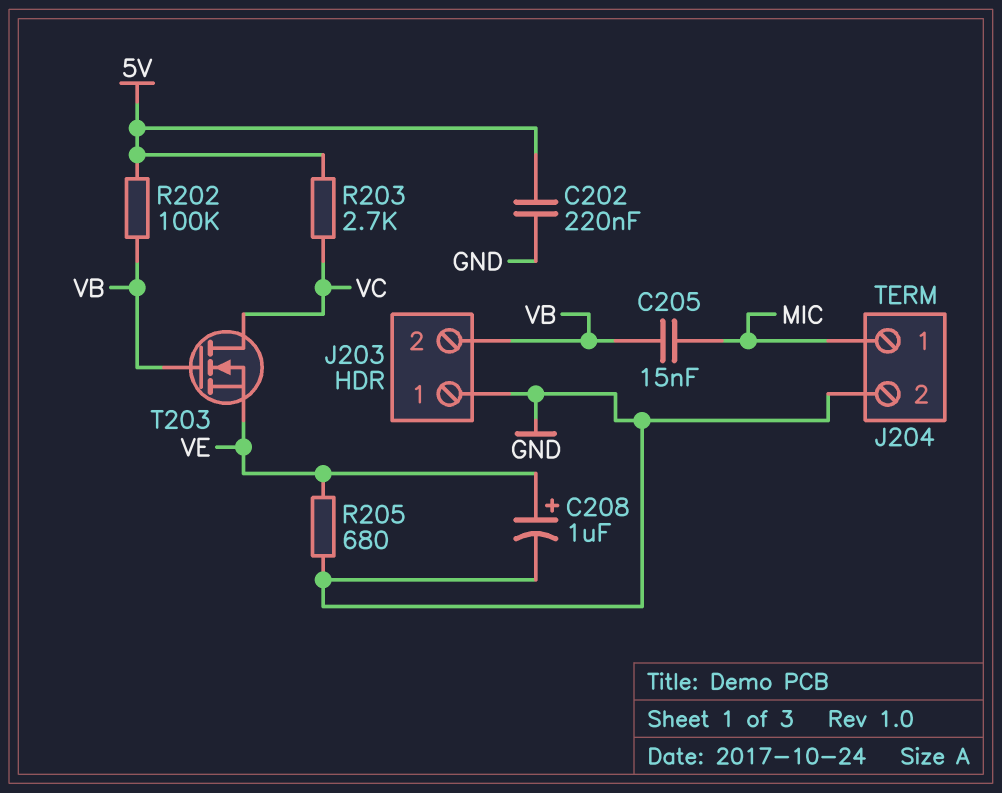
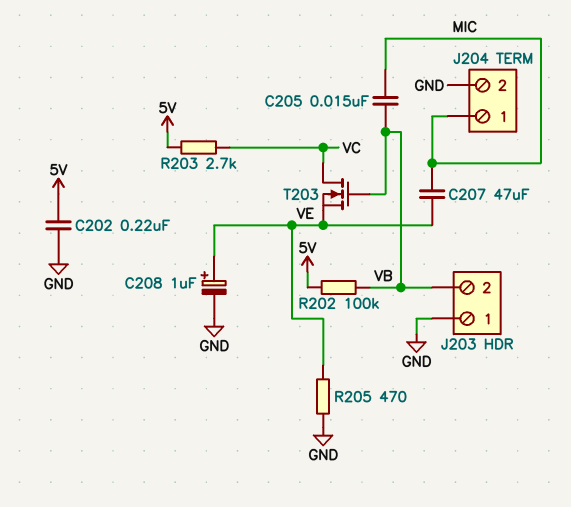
C207: none -> 47uF (MIC, VE)
R205: 680 (GND, VE) -> 470 (GND, VE)

